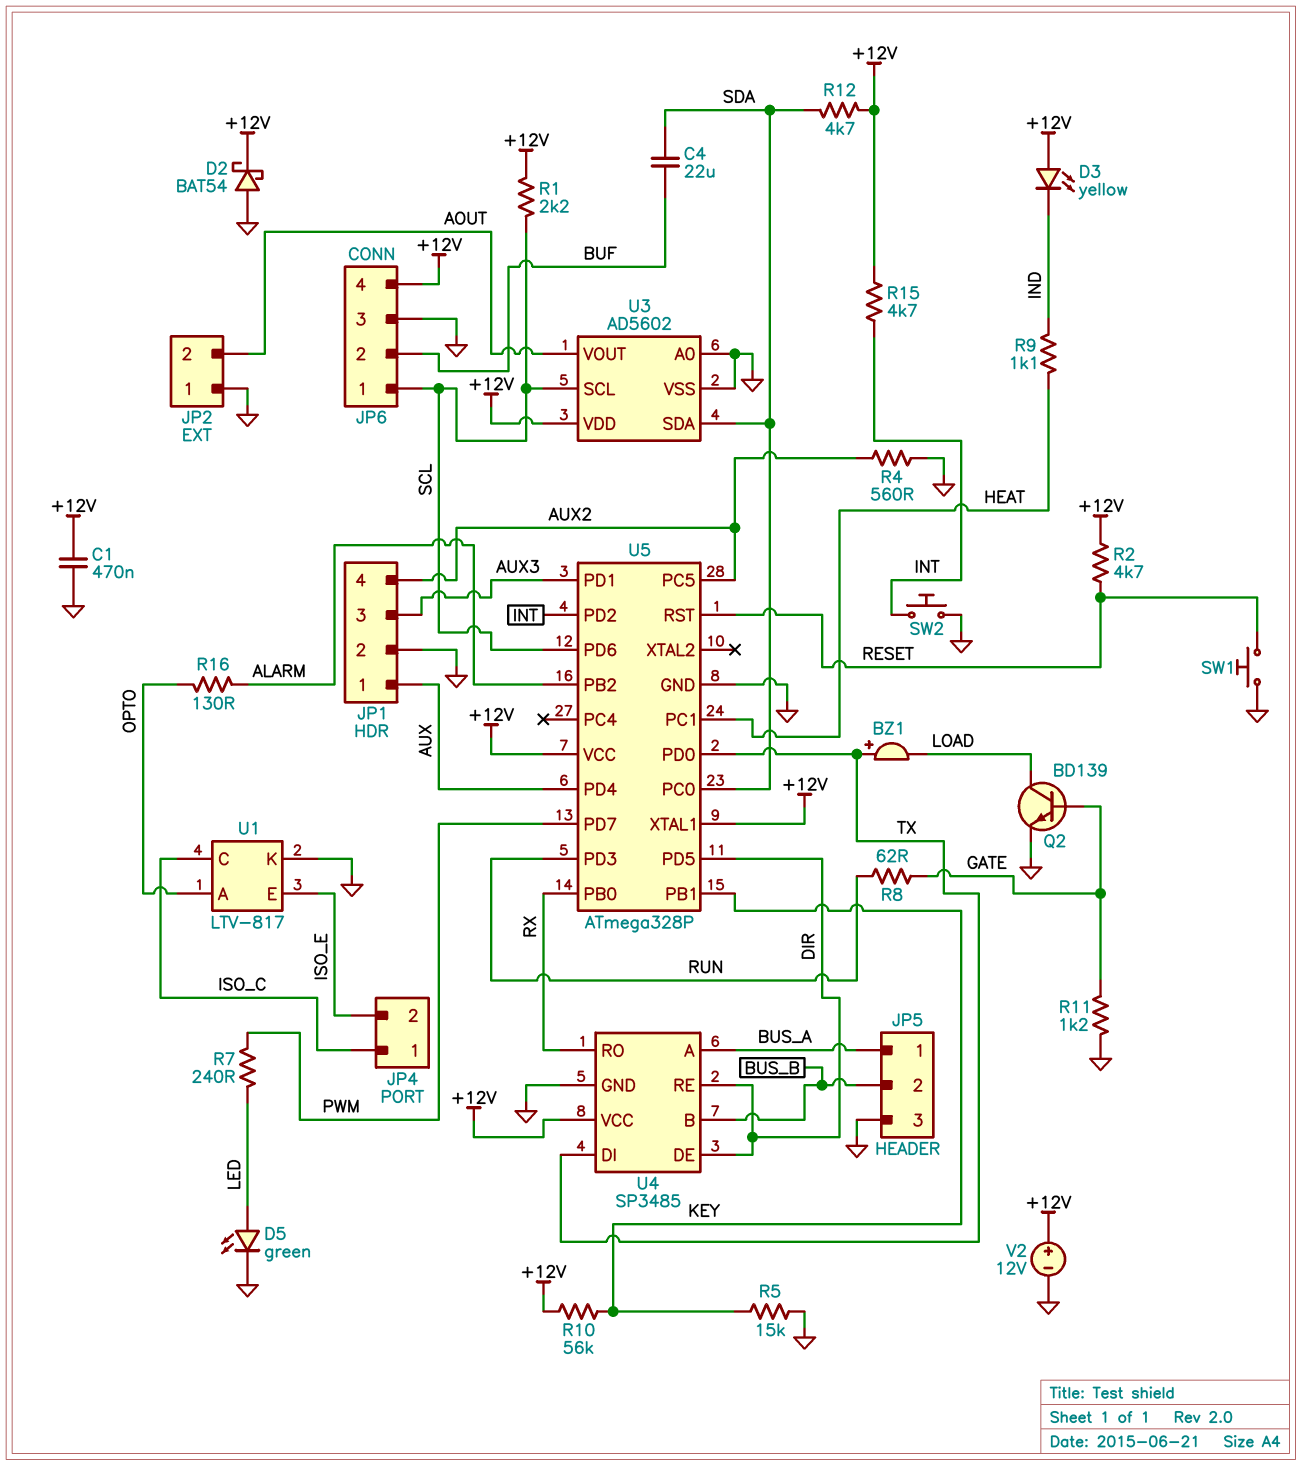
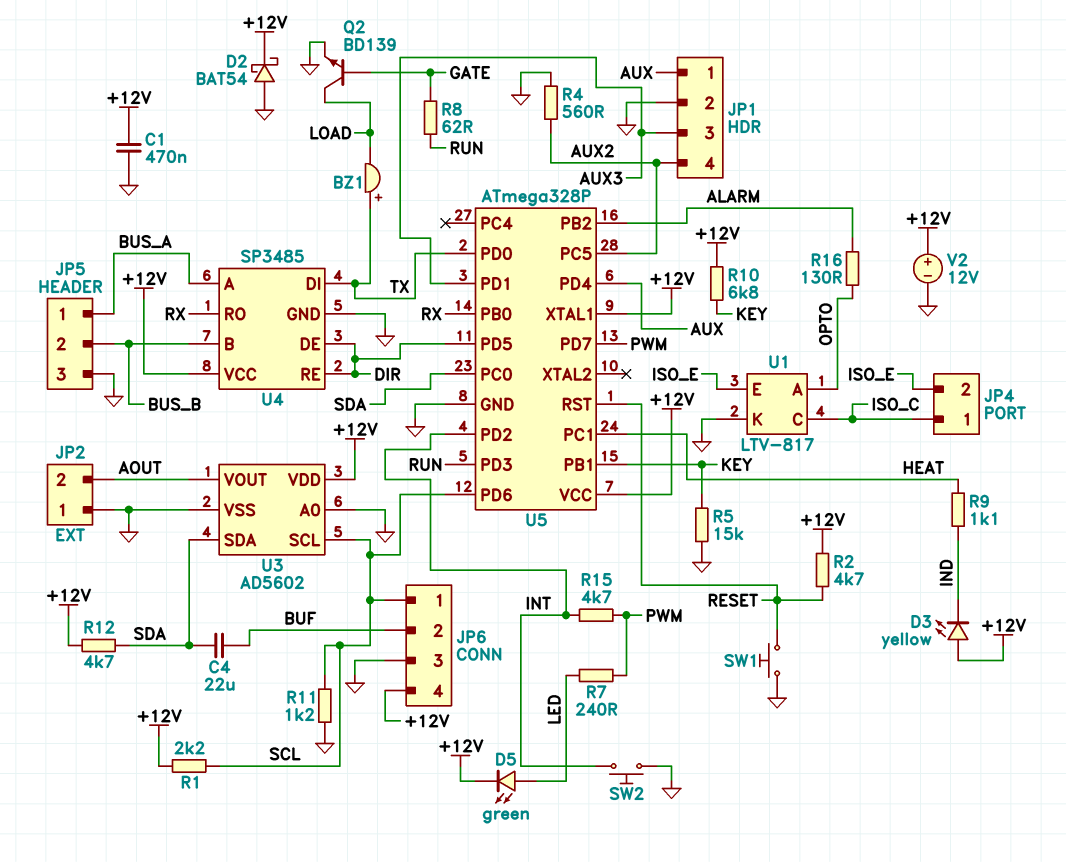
D5: LED green (A LED, K GND) -> LED green (A LED, K +12V)
R10: 56k (+12V, KEY) -> 6.8k (+12V, KEY)
R11: 1.2k (GATE, GND) -> 1.2k (GND, SCL)
R15: 4.7k (+12V, INT) -> 4.7k (INT, PWM)

